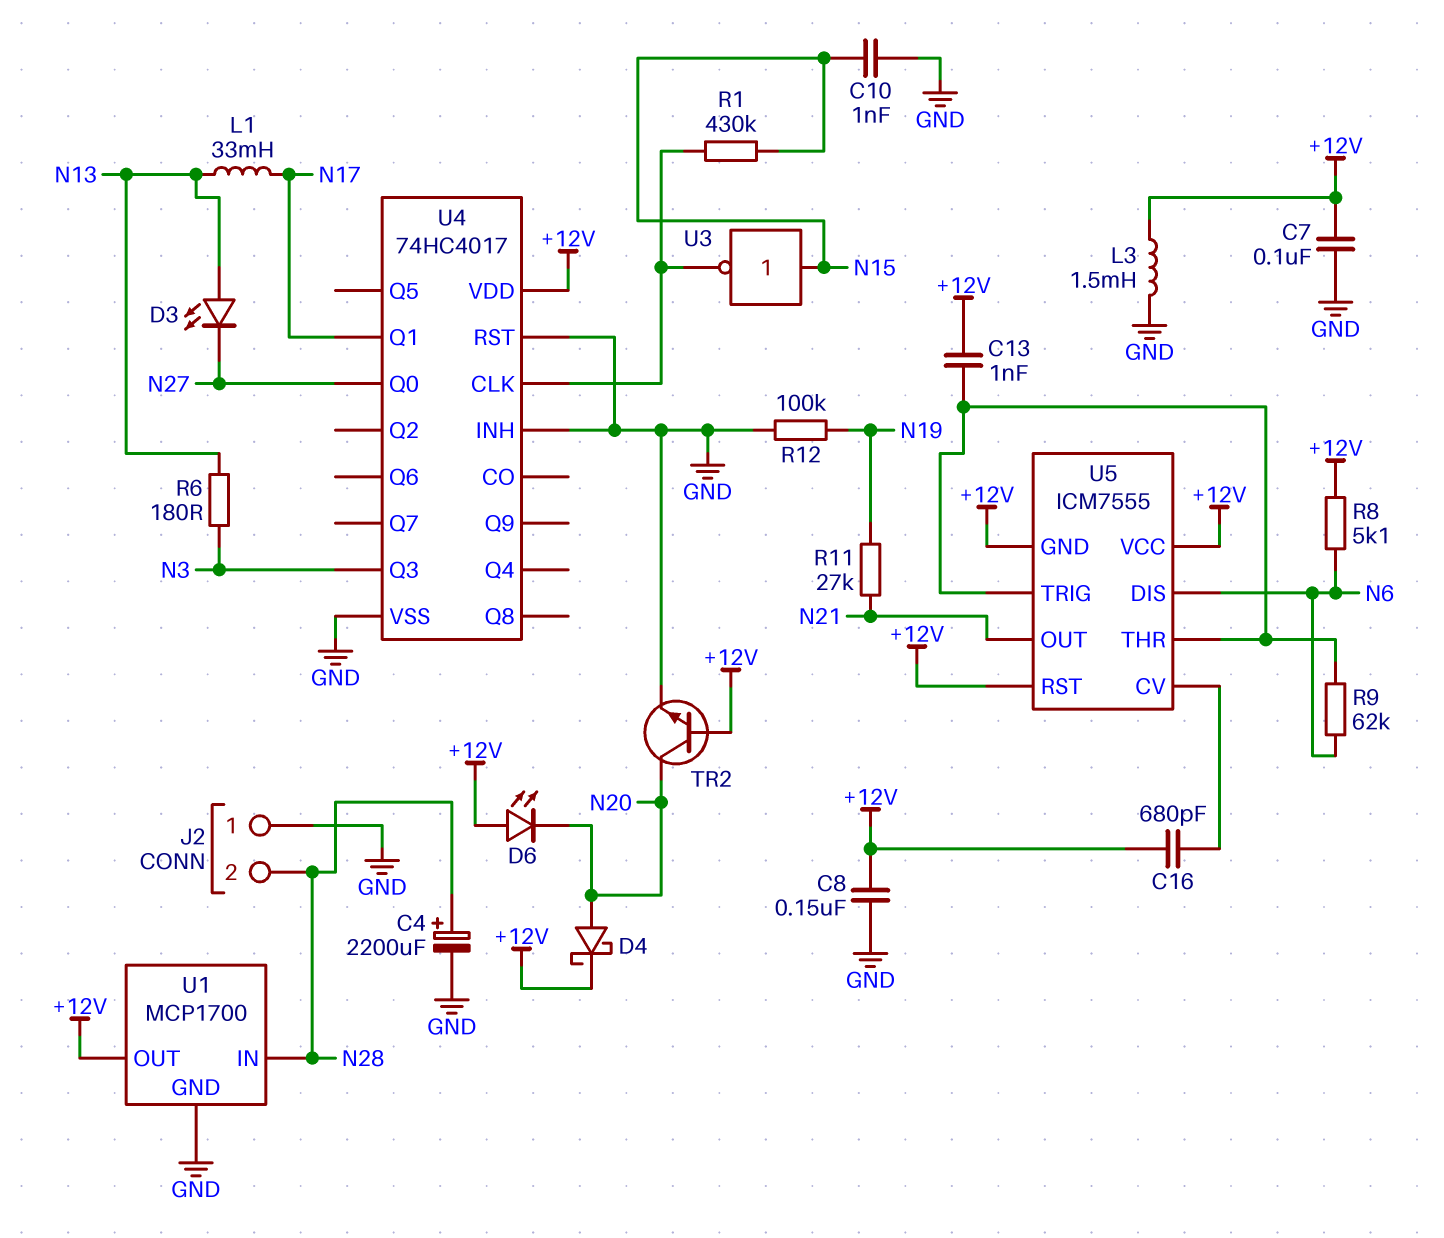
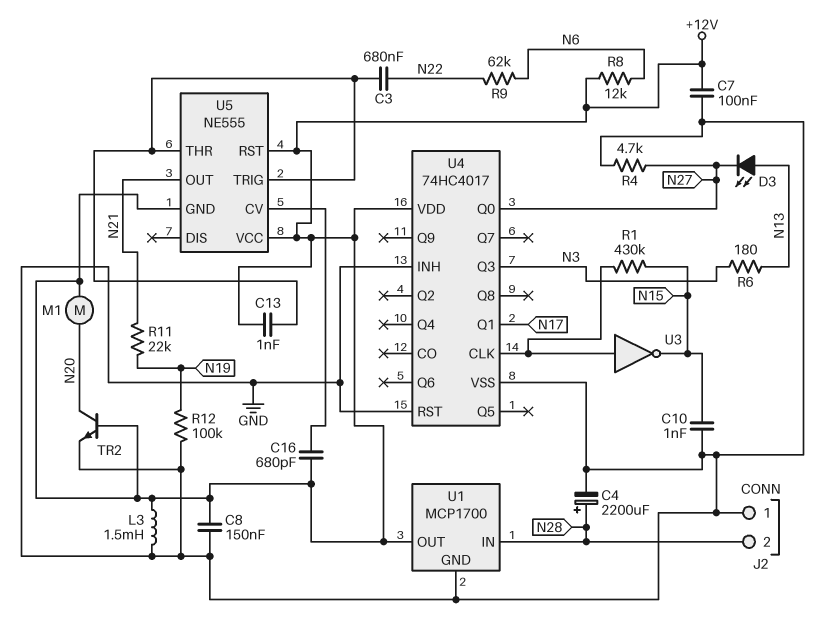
C3: none -> 680nF (N22, U5/THR)
D4: schottky (A N20, K +12V) -> none
D6: LED (A +12V, K N20) -> none
L1: 33mH (N13, N17) -> none
M1: none -> motor (+12V, N20)
R4: none -> 4.7k (GND, N27)
R8: 5.1k (+12V, N6) -> 12k (+12V, N6)
R9: 62k (N6, U5/THR) -> 62k (N6, N22)
R11: 27k (N19, N21) -> 22k (N19, N21)
U3: NOT (in N15, out U4/CLK) -> NOT (in U4/CLK, out N15)
U5: ICM7555 -> NE555
U5 pin DIS: N6 -> none

